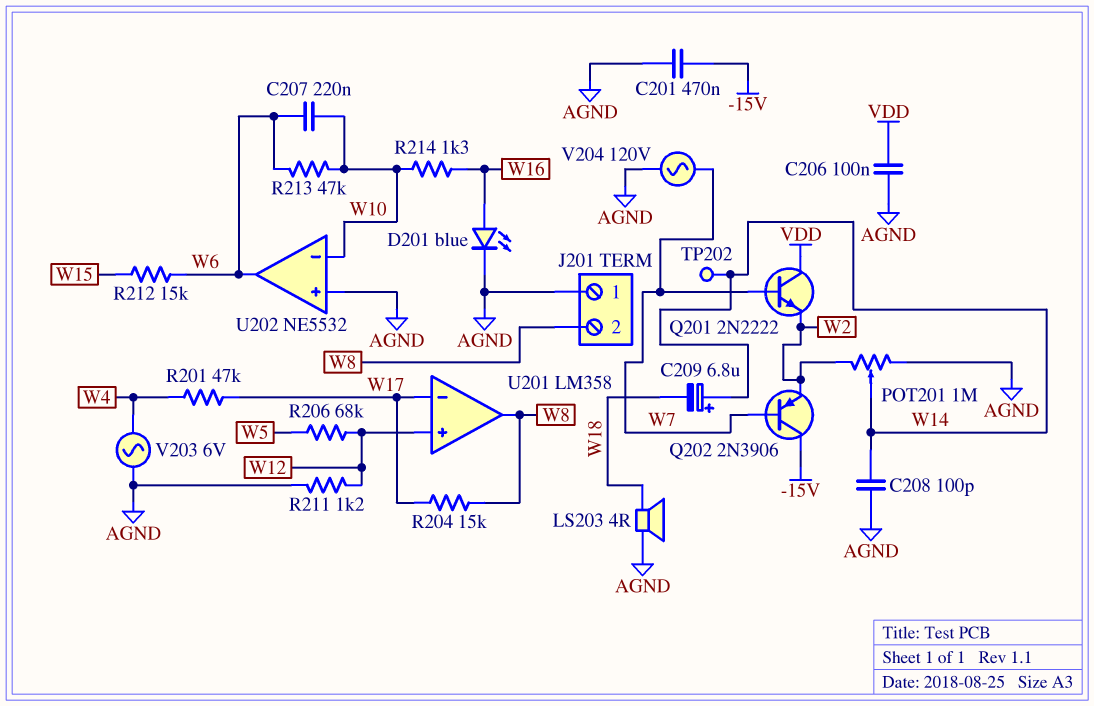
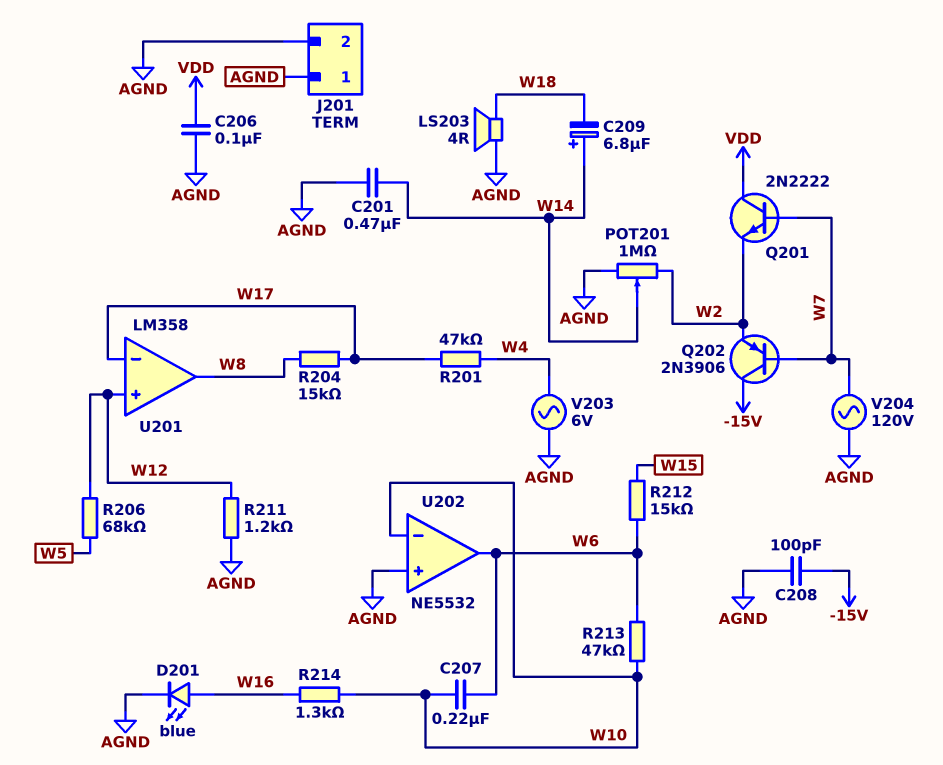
C201: 470nF (-15V, AGND) -> 470nF (AGND, W14)
C208: 100pF (AGND, W14) -> 100pF (-15V, AGND)
J201 pin 2: W8 -> AGND
TP202: test point (W14) -> none

